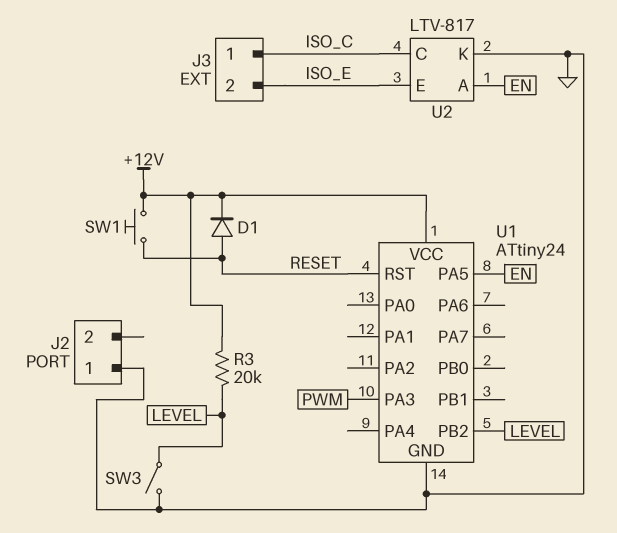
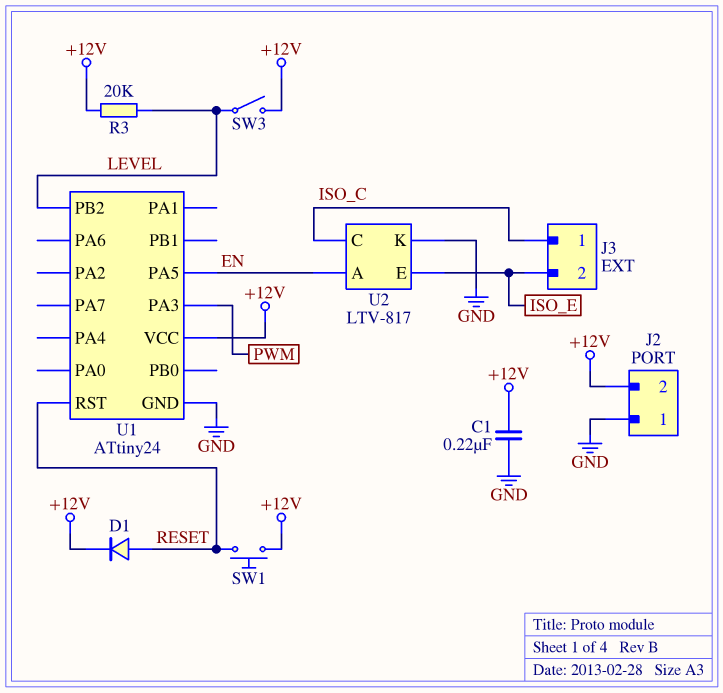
C1: none -> 220nF (+12V, GND)
J2 pin 2: none -> +12V
SW3: switch (GND, LEVEL) -> switch (+12V, LEVEL)

